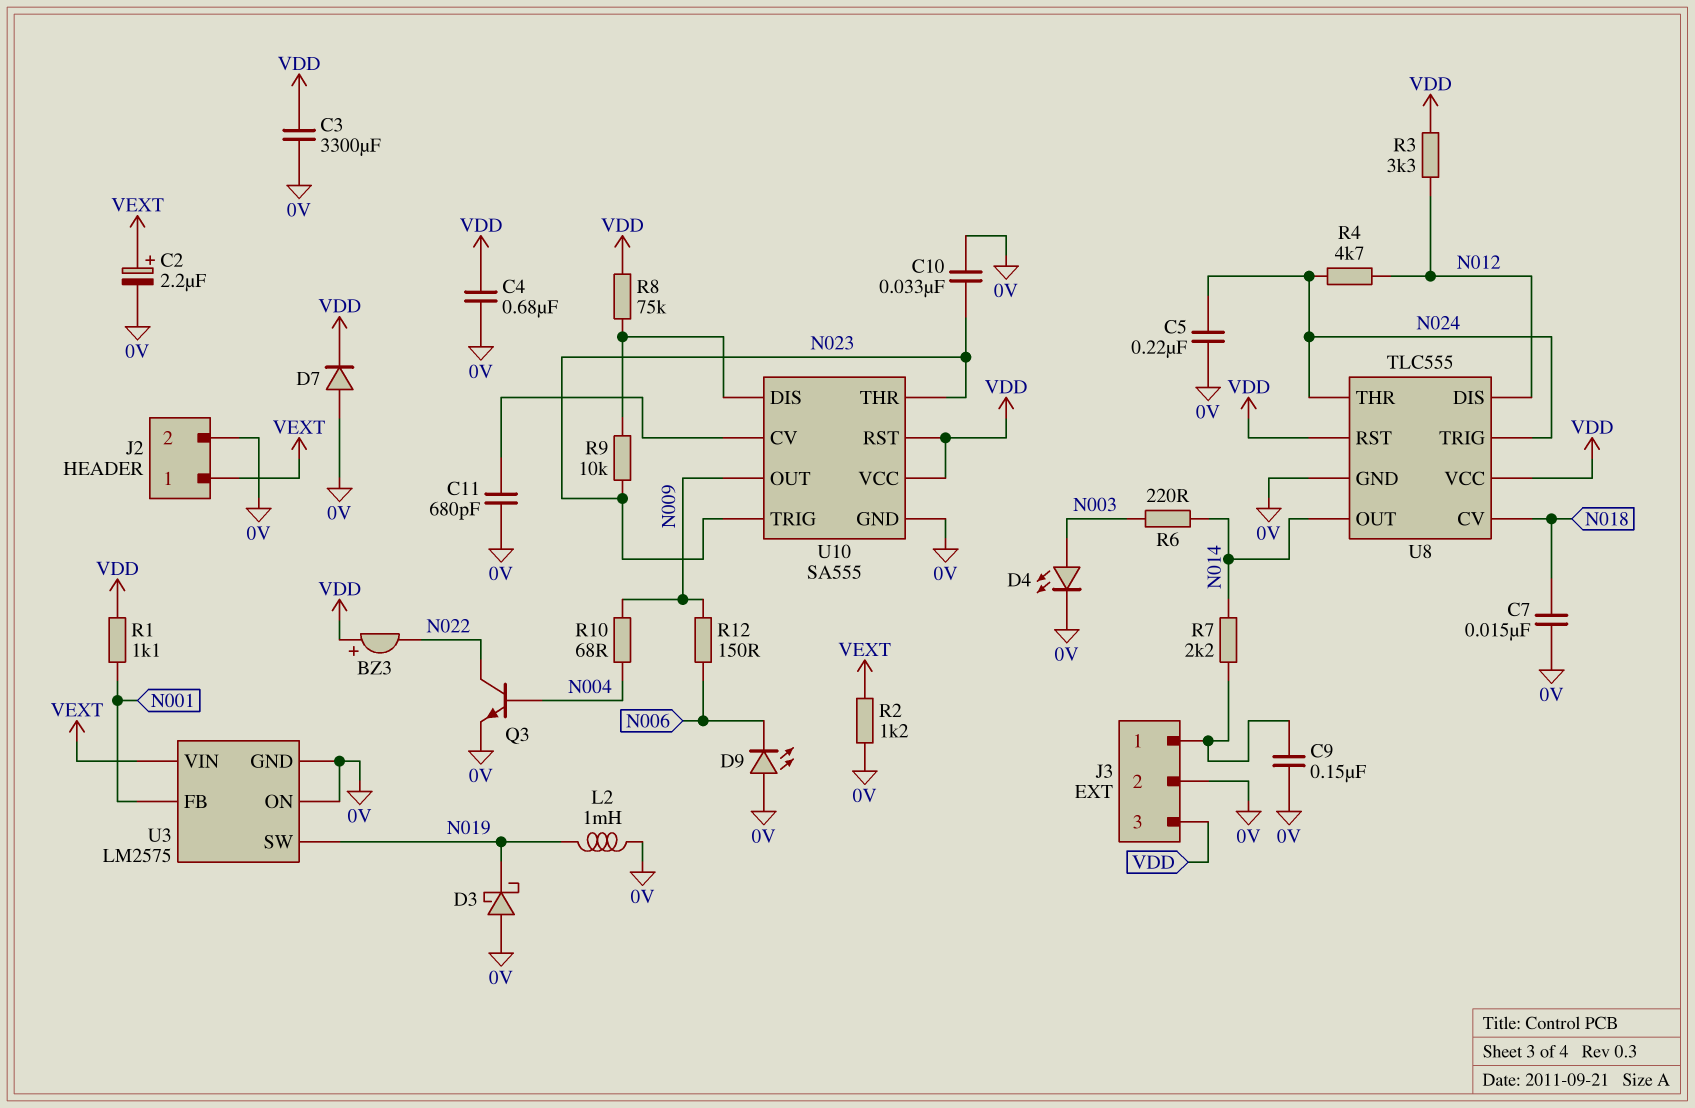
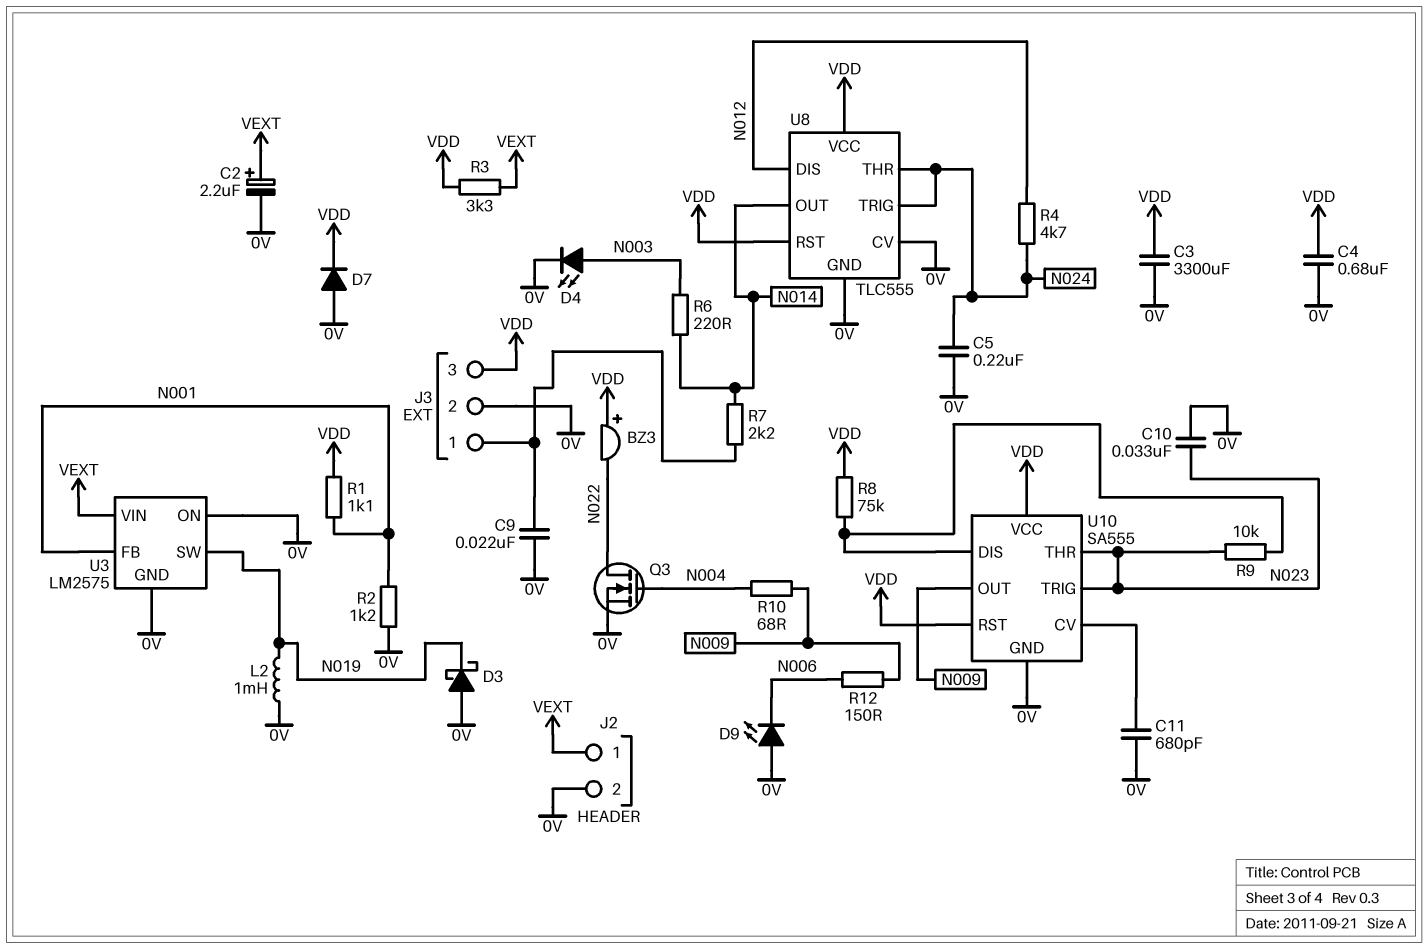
C7: 15nF (0V, N018) -> none
C9: 150nF (0V, J3/1) -> 22nF (0V, J3/1)
Q3: NPN (B N004, C N022, E 0V) -> NMOS (G N004, D N022, S 0V)
R2: 1.2k (0V, VEXT) -> 1.2k (0V, N001)
R3: 3.3k (N012, VDD) -> 3.3k (VDD, VEXT)
U8 pin CV: N018 -> 0V

